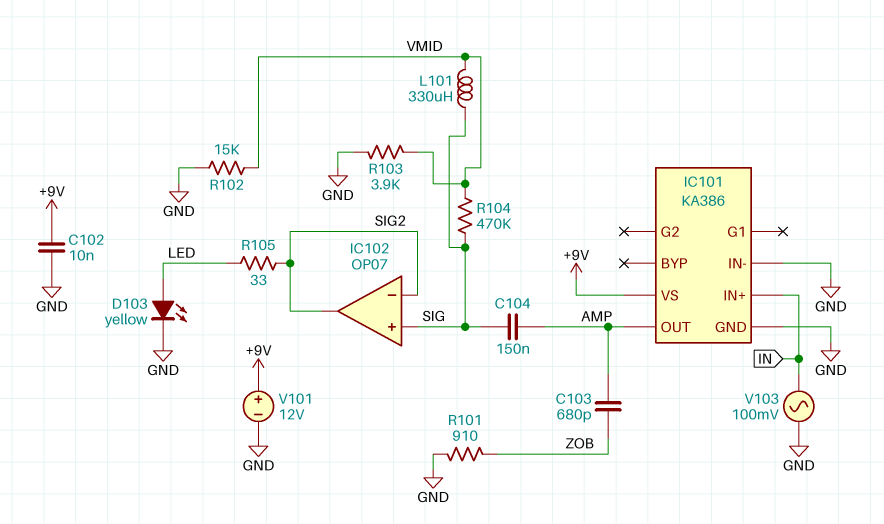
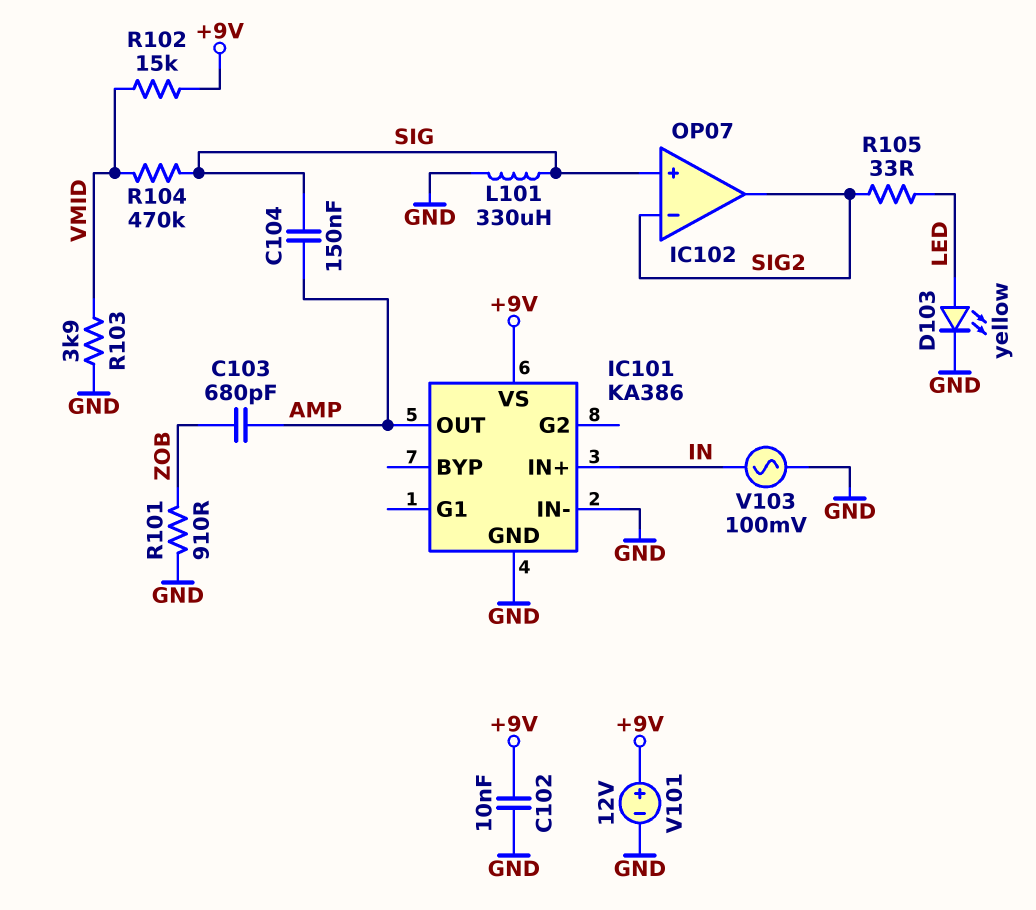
L101: 330uH (SIG, VMID) -> 330uH (GND, SIG)
R102: 15k (GND, VMID) -> 15k (+9V, VMID)

